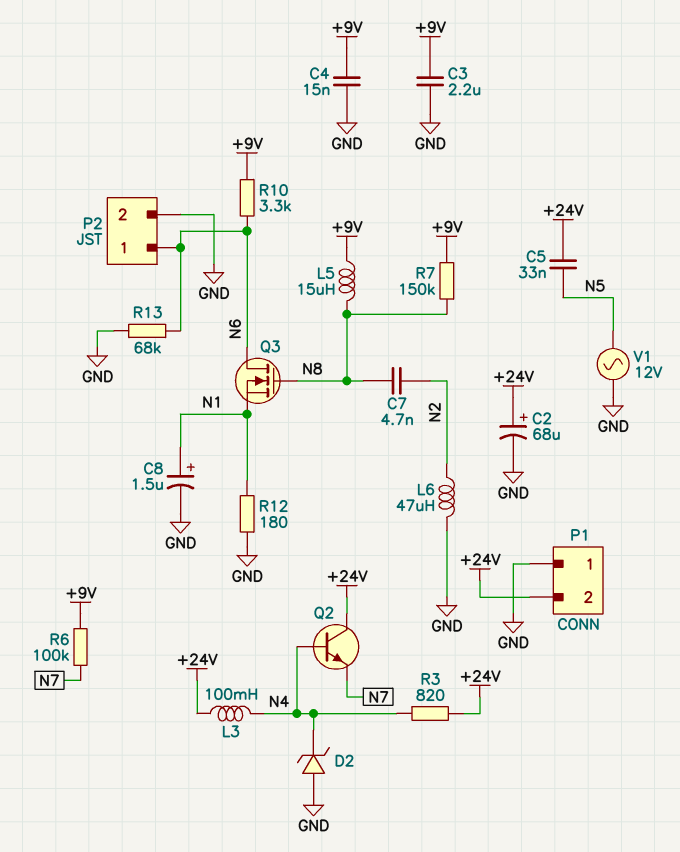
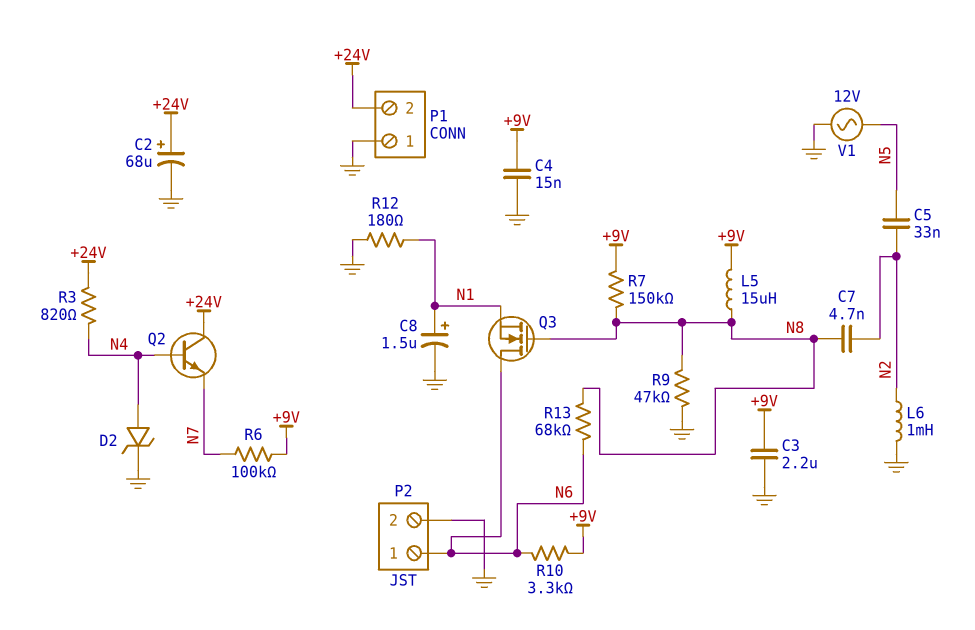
C5: 33nF (+24V, N5) -> 33nF (N2, N5)
D2: zener (A GND, K N4) -> zener (A N4, K GND)
L3: 100mH (+24V, N4) -> none
L6: 47uH (GND, N2) -> 1mH (GND, N2)
R9: none -> 47k (GND, N8)
R13: 68k (GND, N6) -> 68k (N6, N8)

